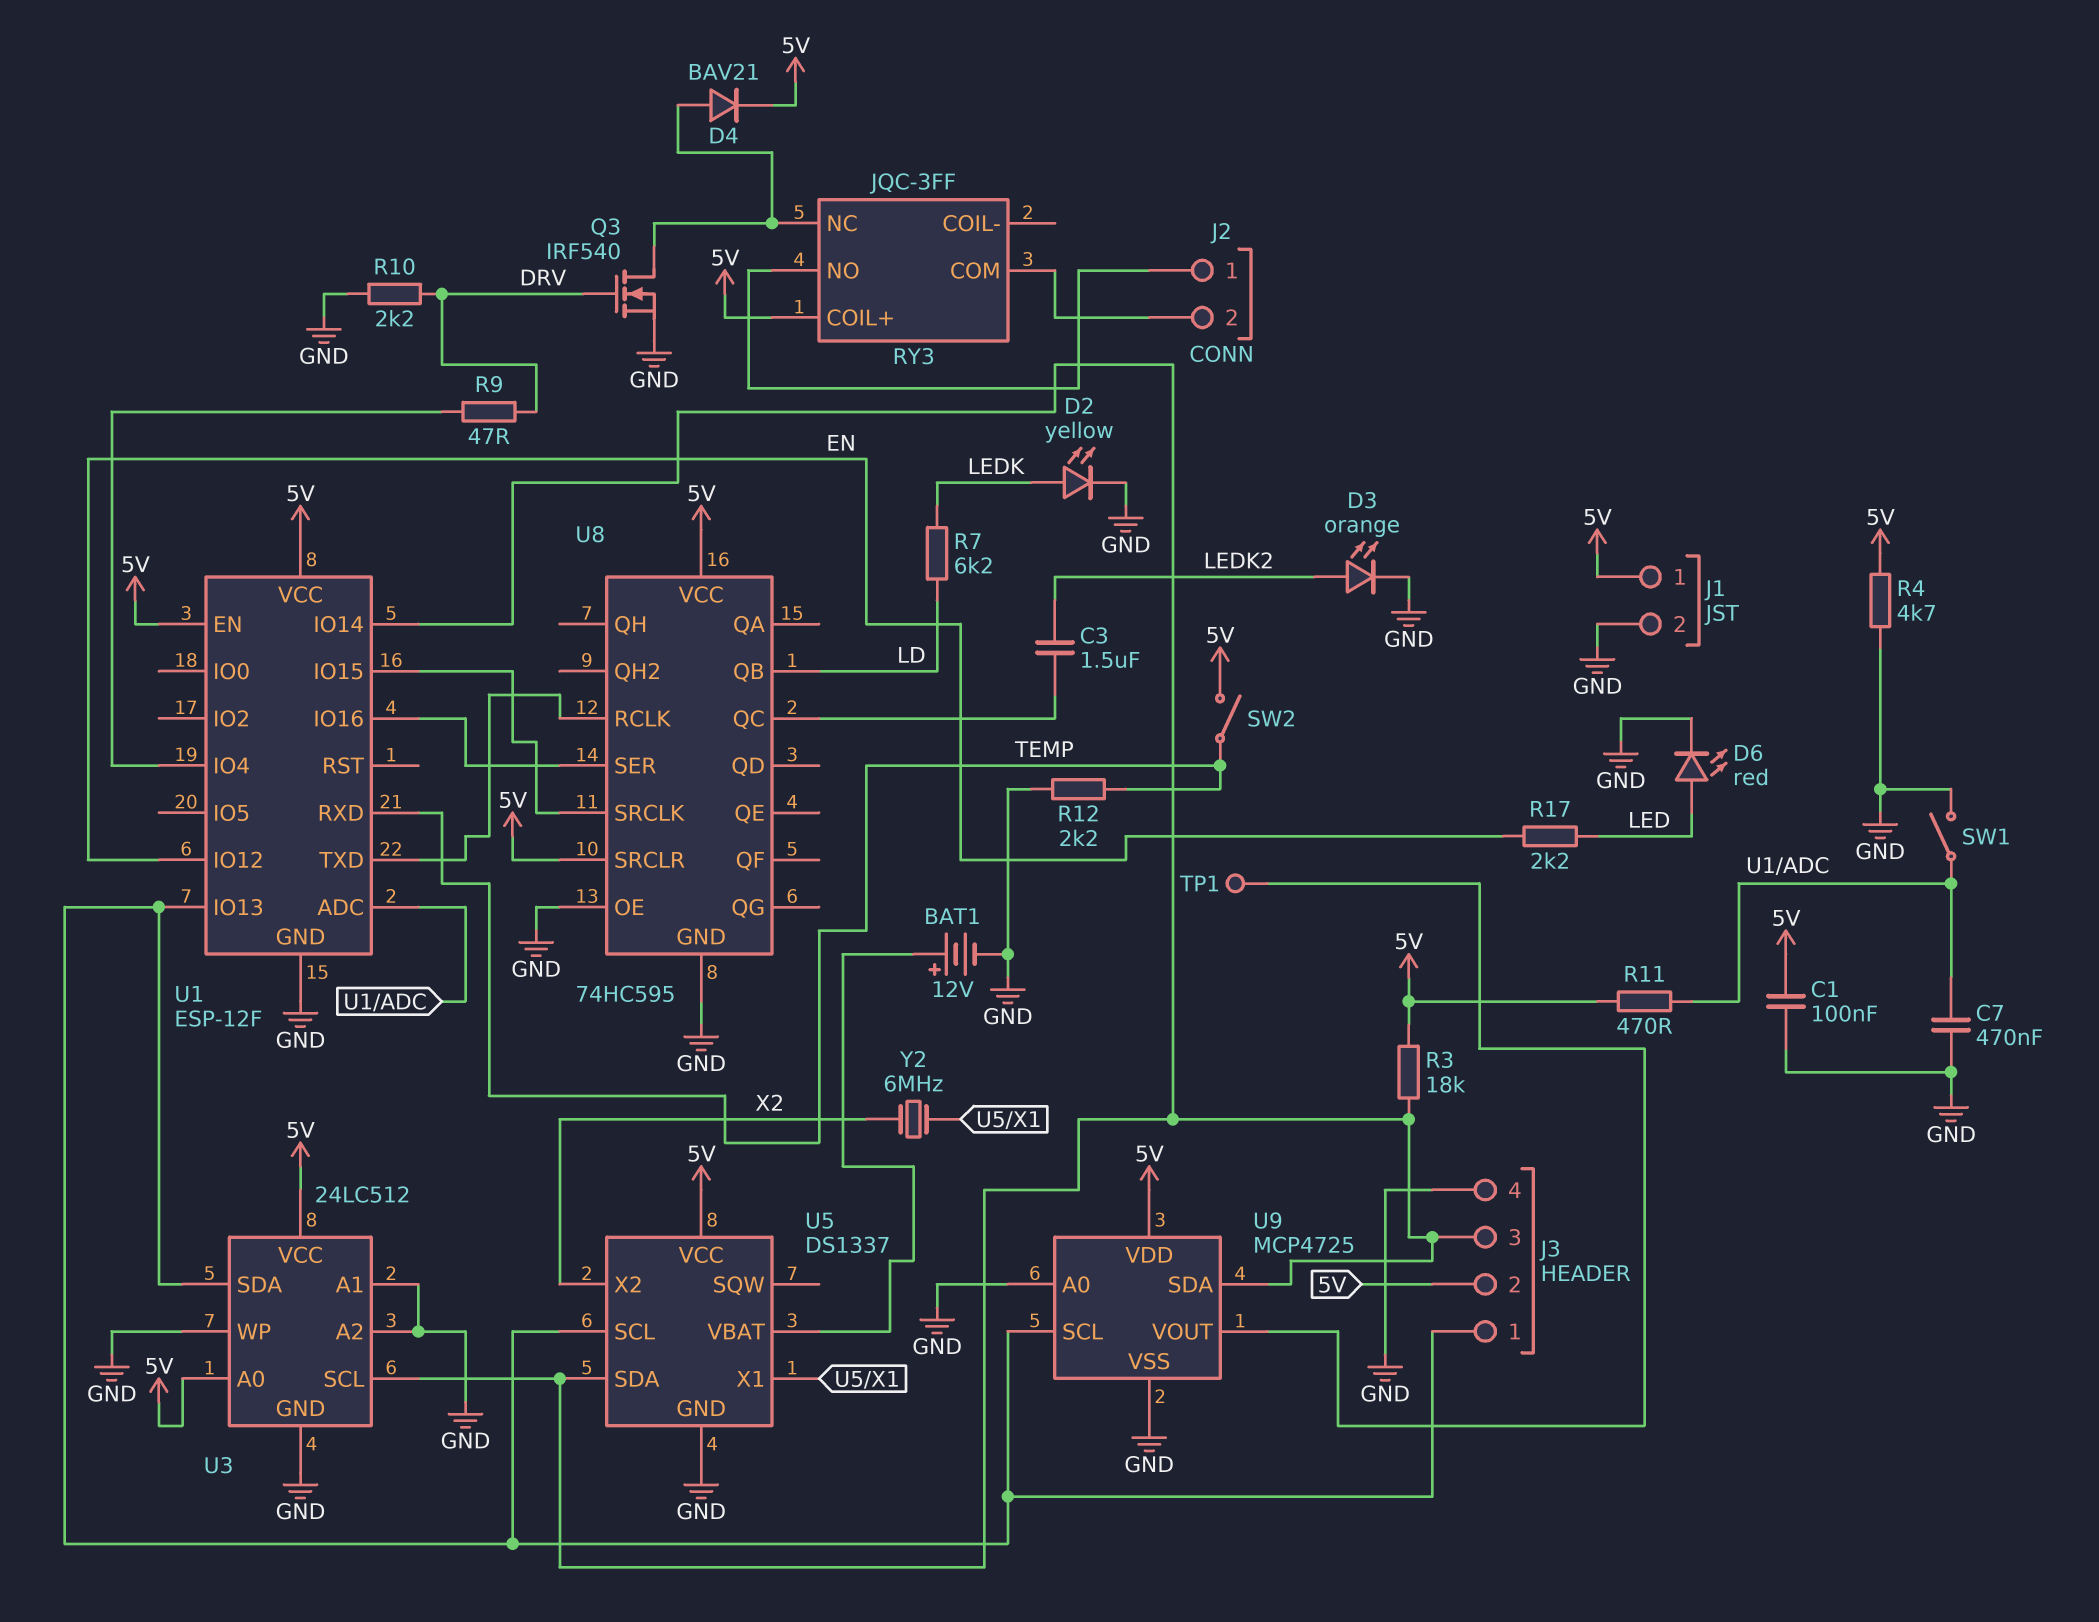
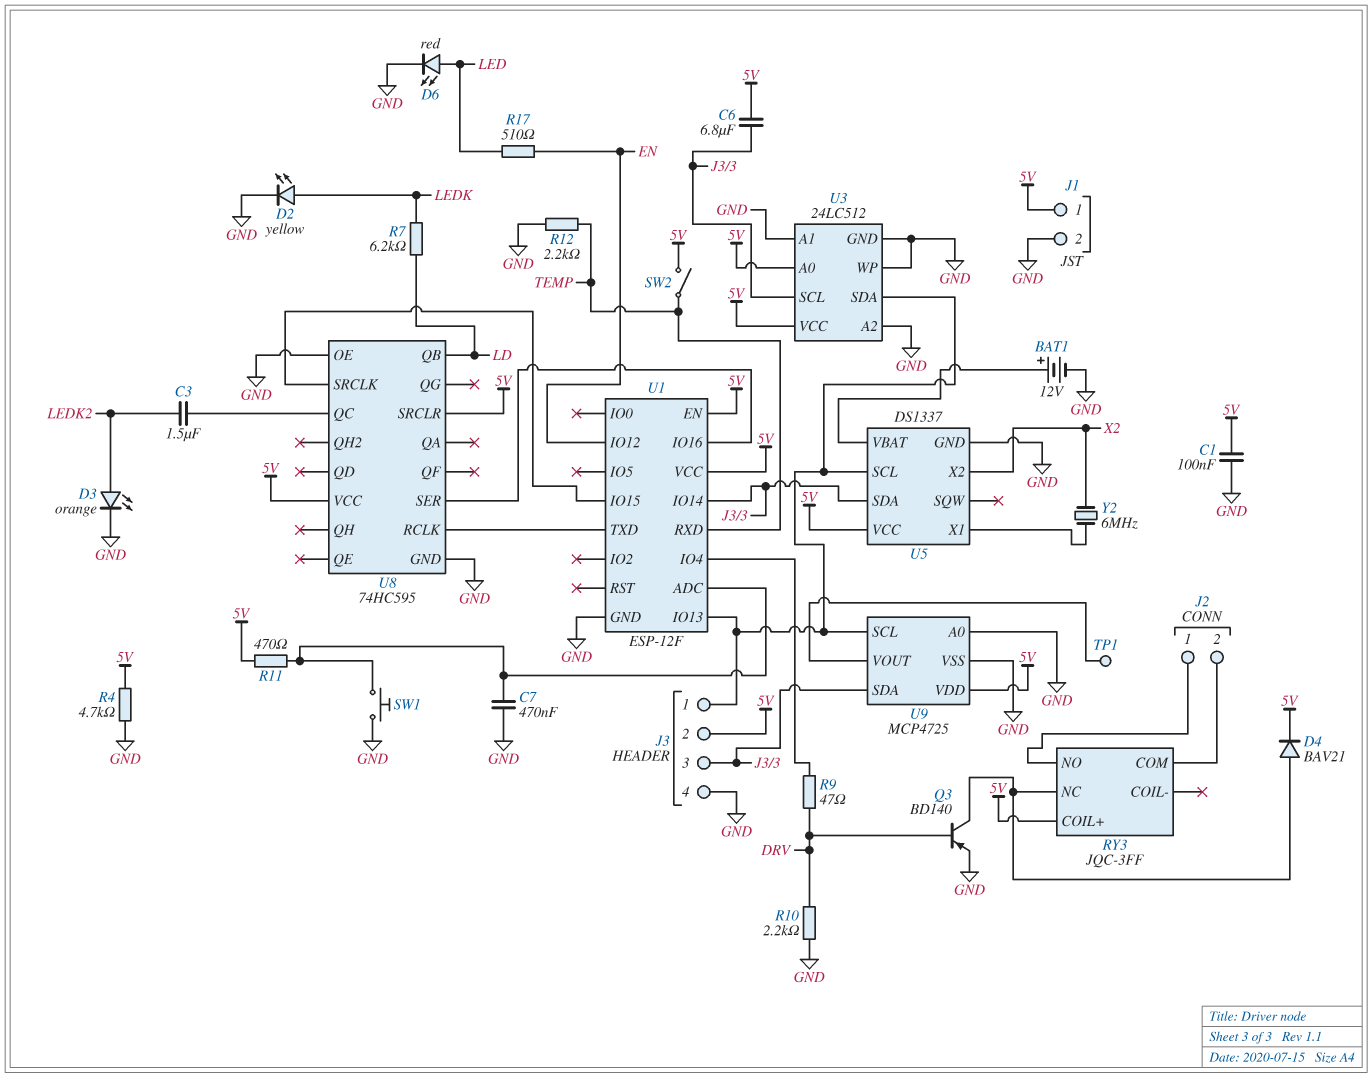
C6: none -> 6.8uF (5V, J3/3)
Q3: NMOS IRF540 (G DRV, D RY3/NC, S GND) -> PNP BD140 (B DRV, C RY3/NC, E GND)
R3: 18k (5V, J3/3) -> none
R17: 2.2k (EN, LED) -> 510 (EN, LED)
SW1: switch (GND, U1/ADC) -> button (GND, U1/ADC)

